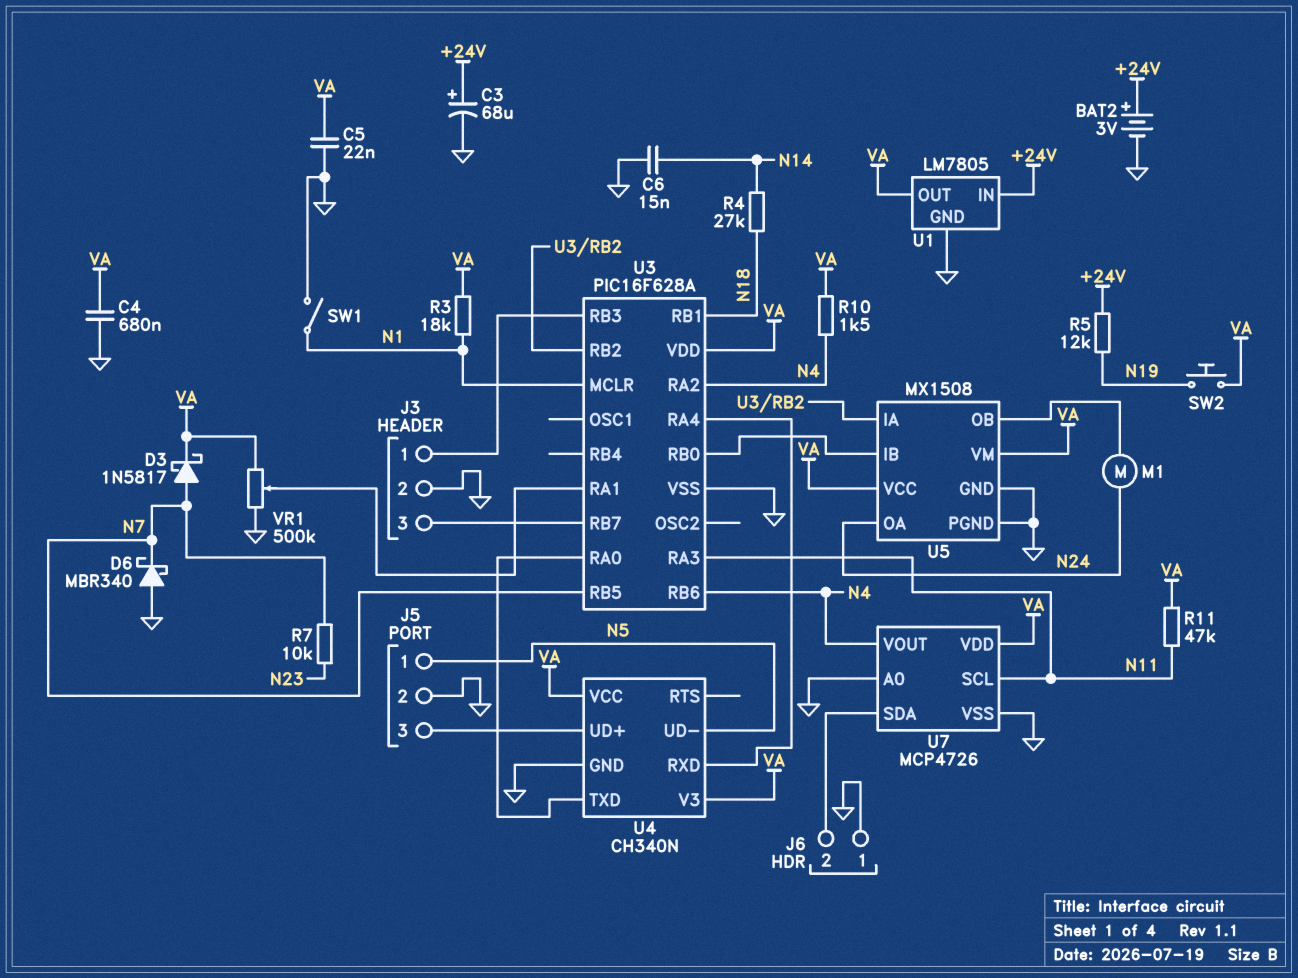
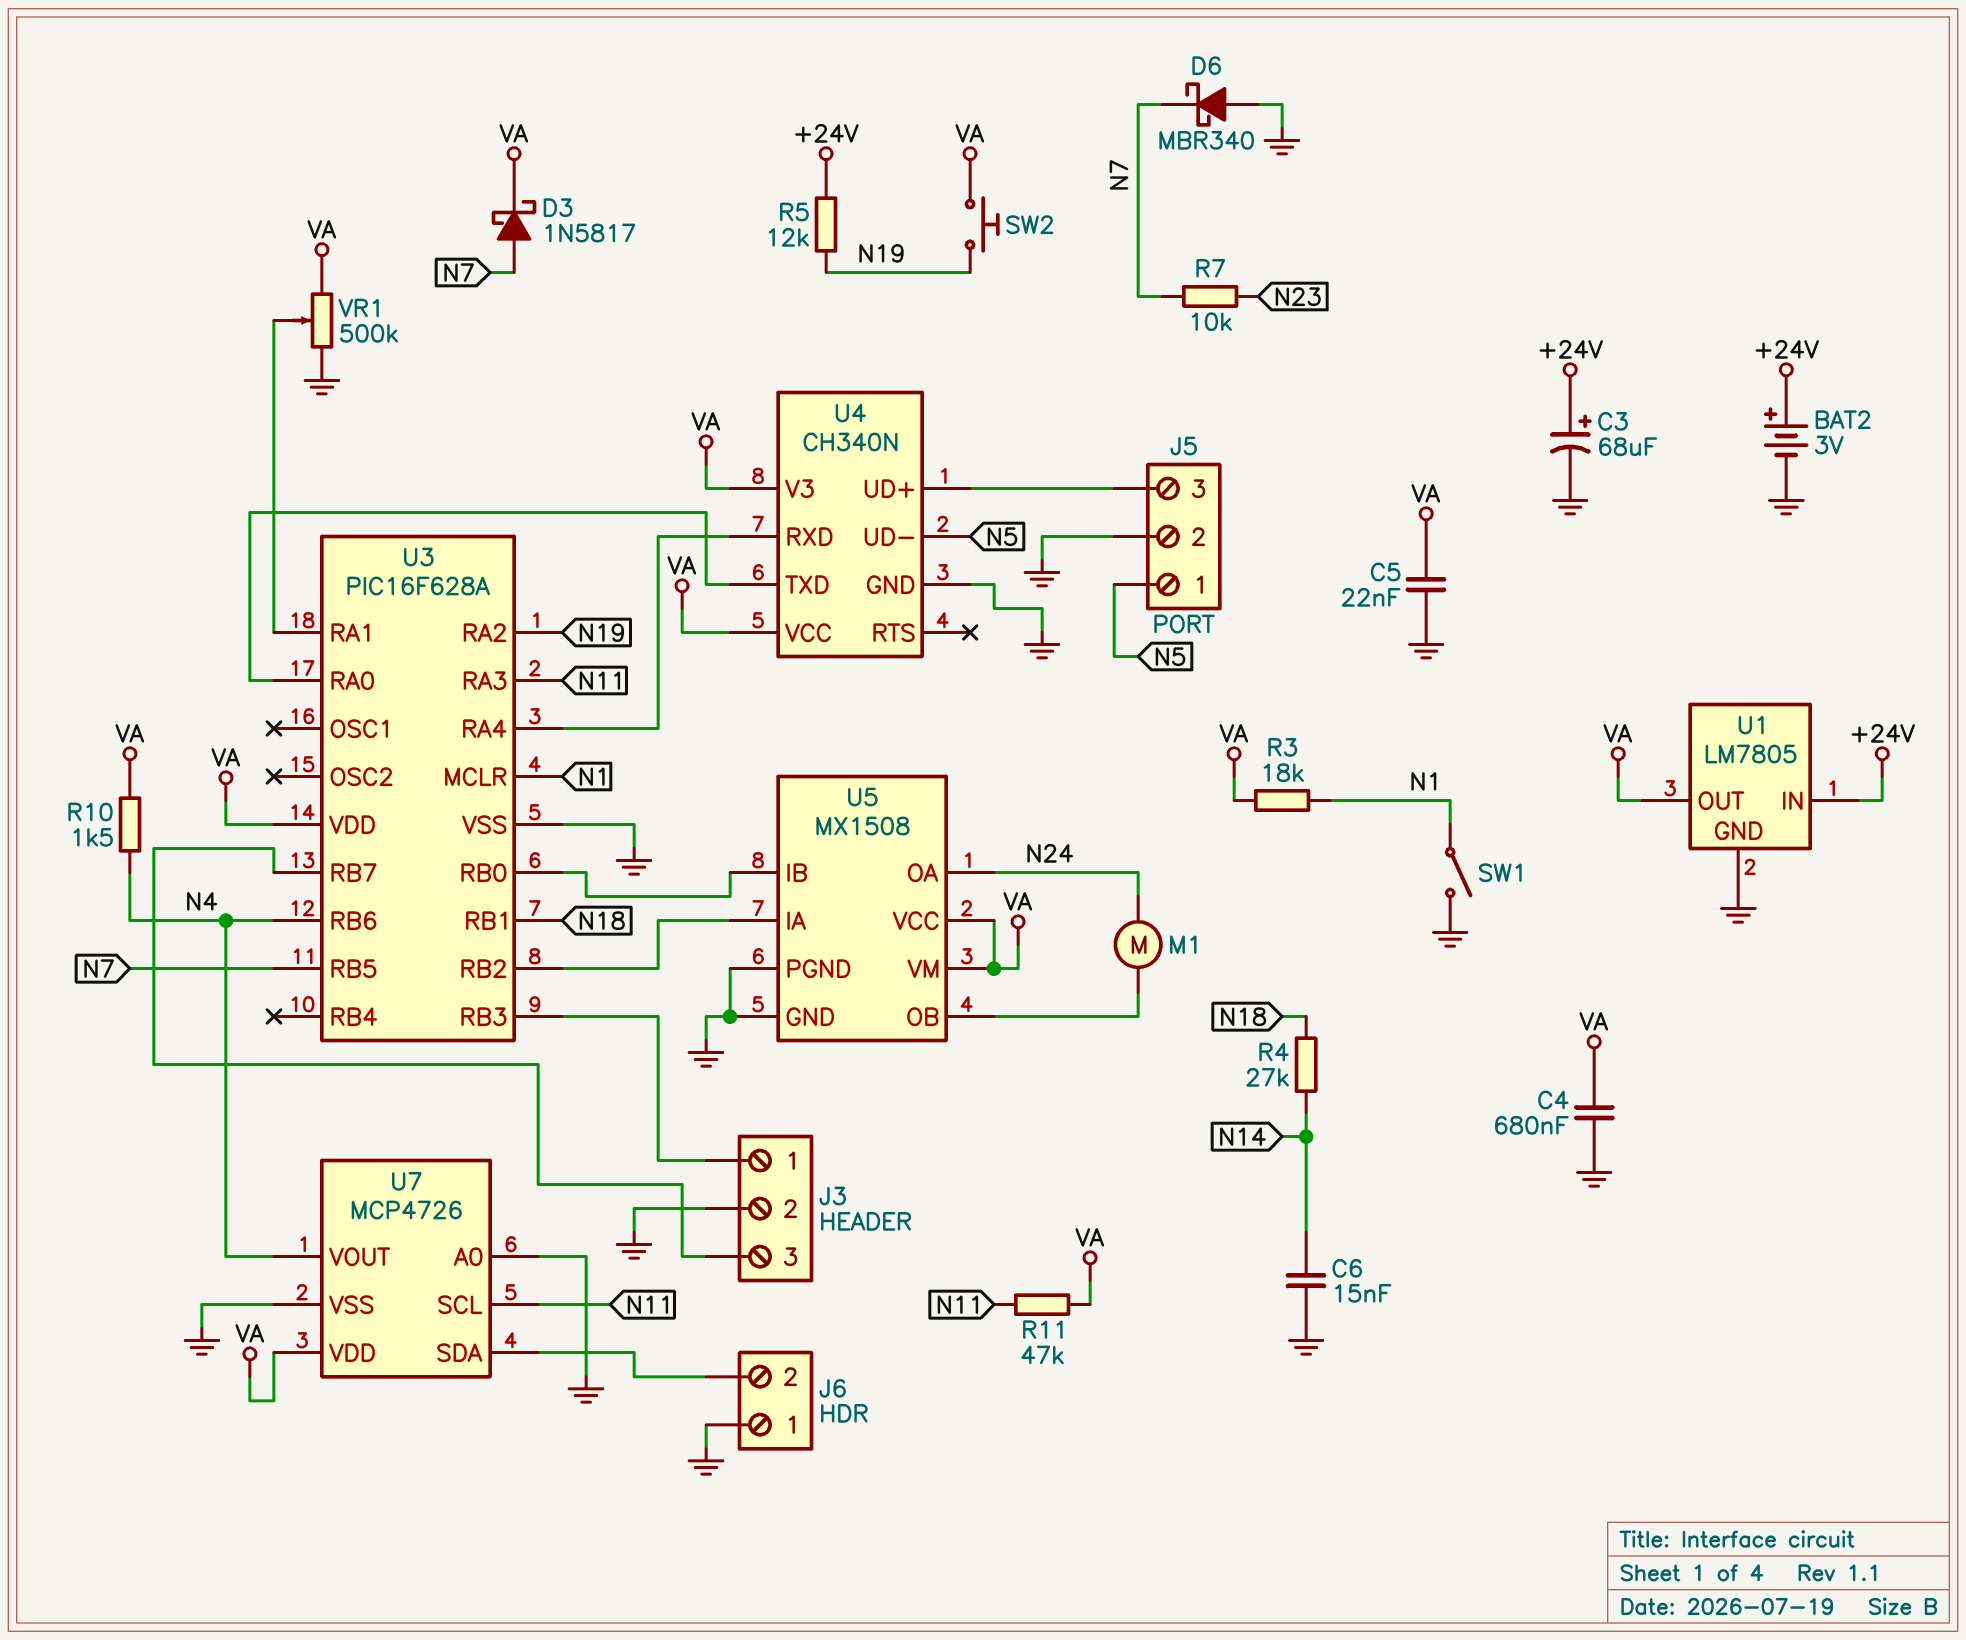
U3 pin RA2: N4 -> N19

